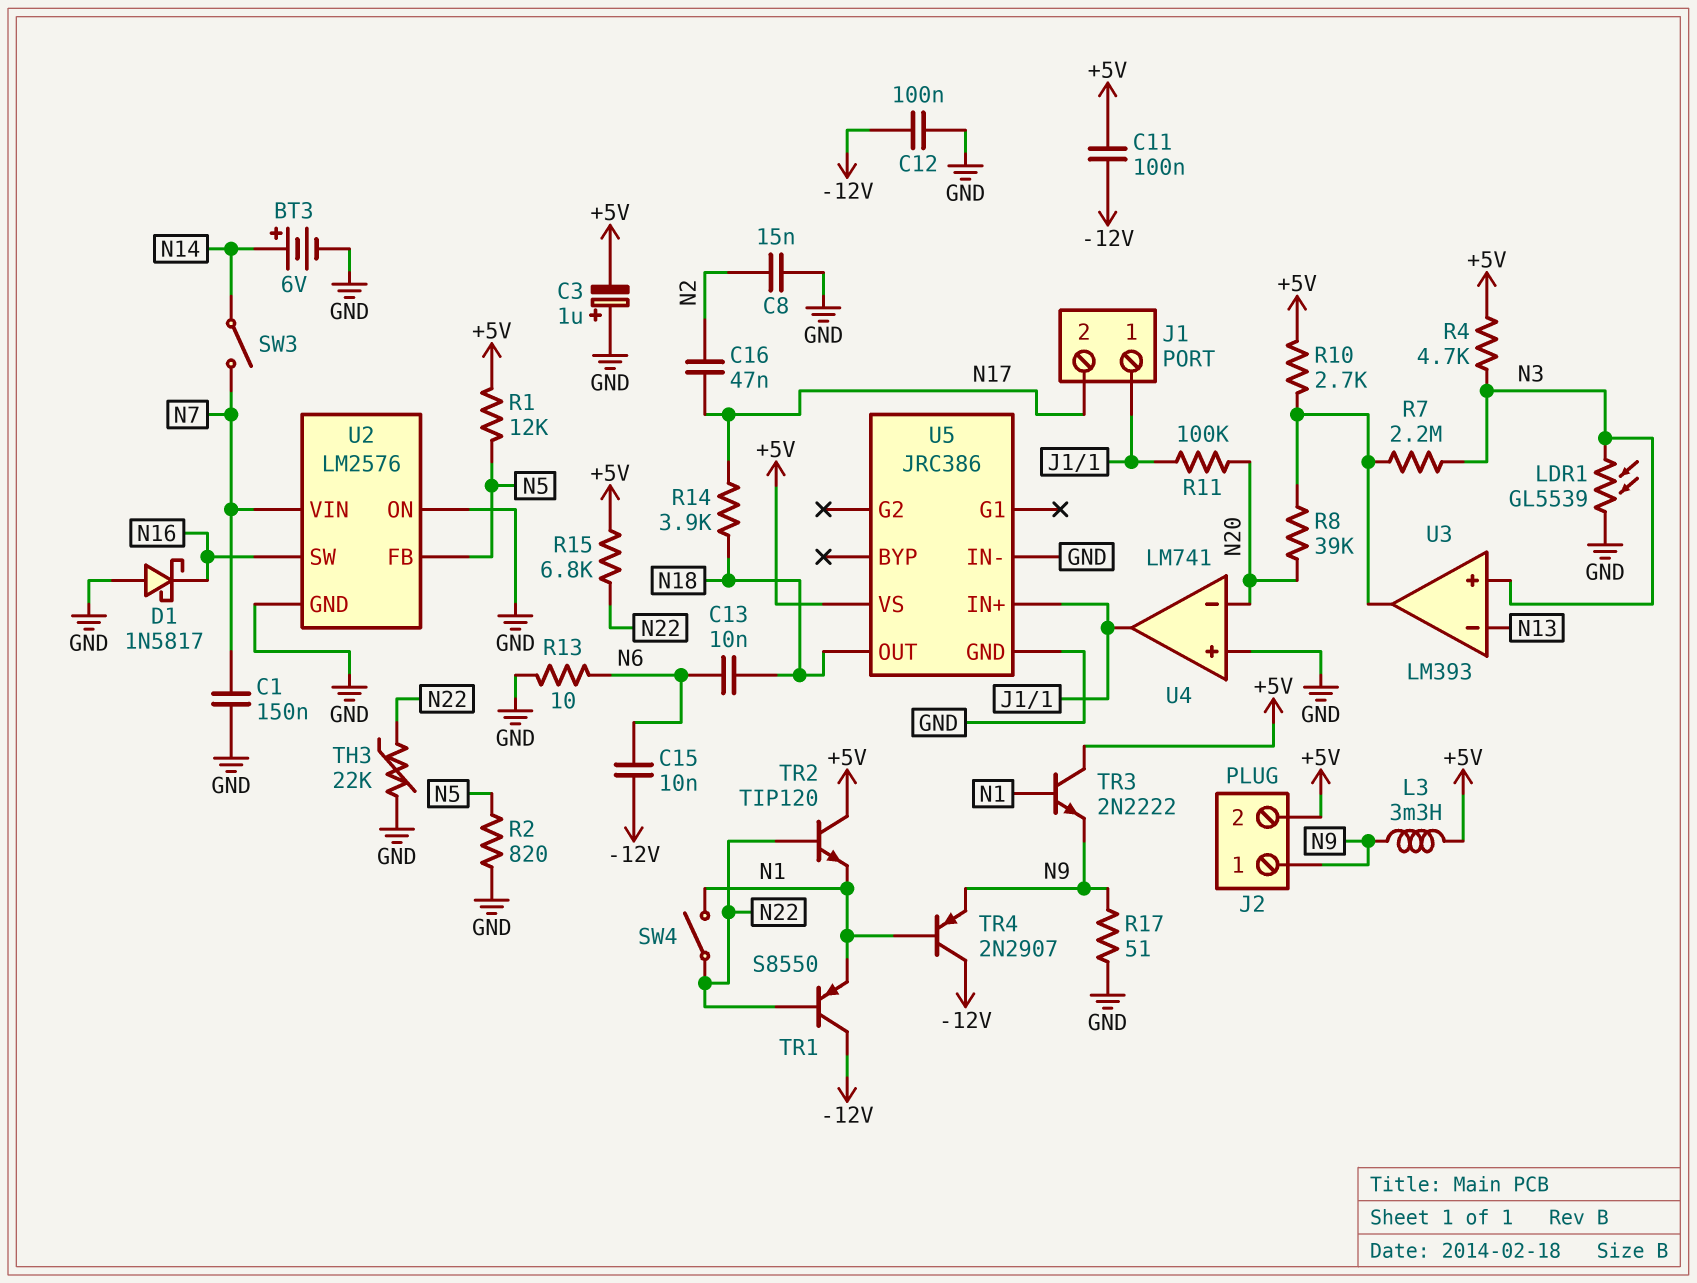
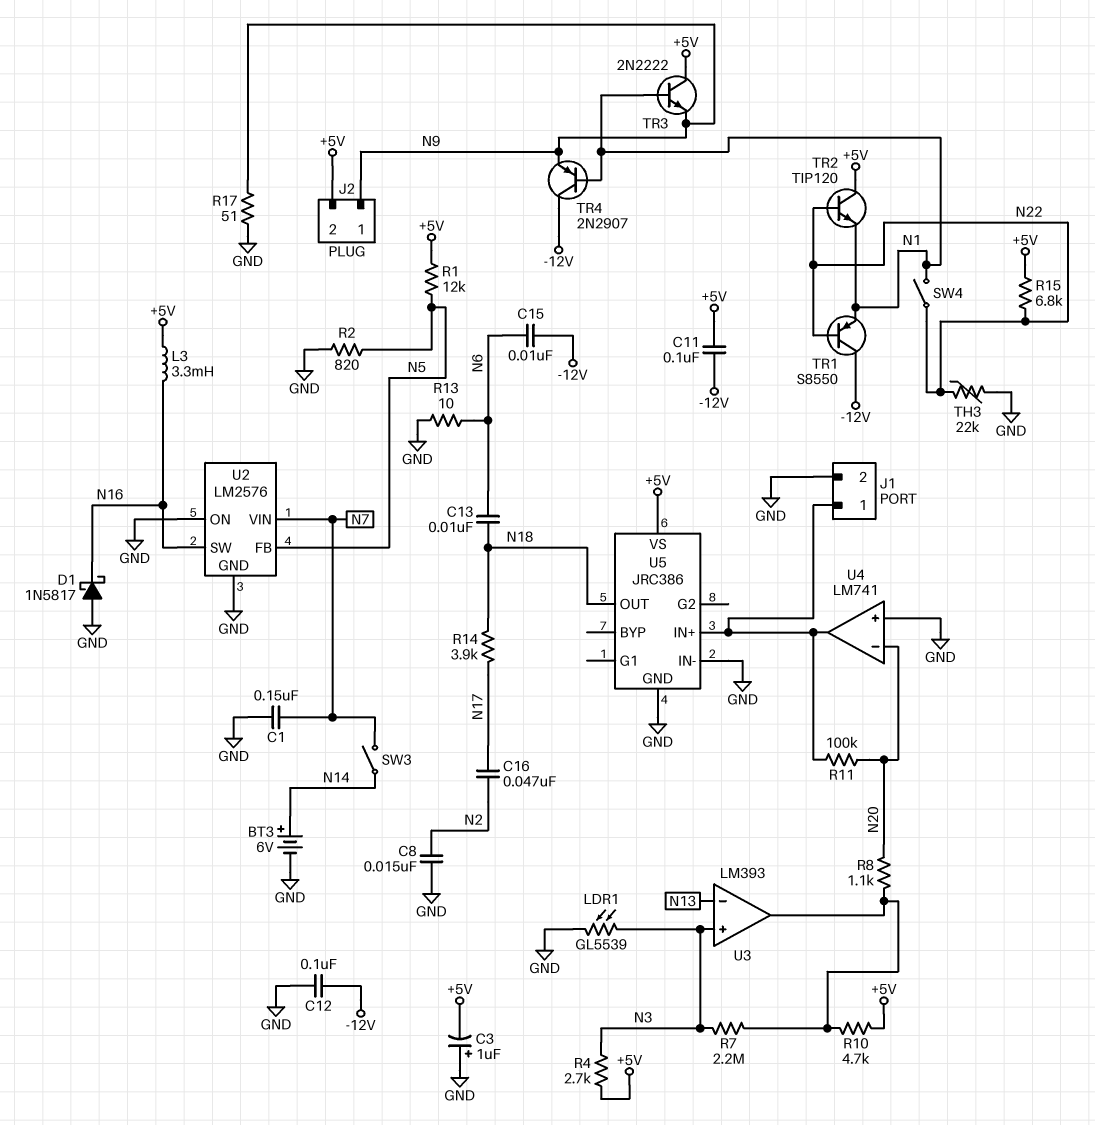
J1 pin 2: N17 -> GND
L3: 3.3mH (+5V, N9) -> 3.3mH (+5V, N16)
R4: 4.7k (+5V, N3) -> 2.7k (+5V, N3)
R8: 39k (N20, U3/out) -> 1.1k (N20, U3/out)
R10: 2.7k (+5V, U3/out) -> 4.7k (+5V, U3/out)

